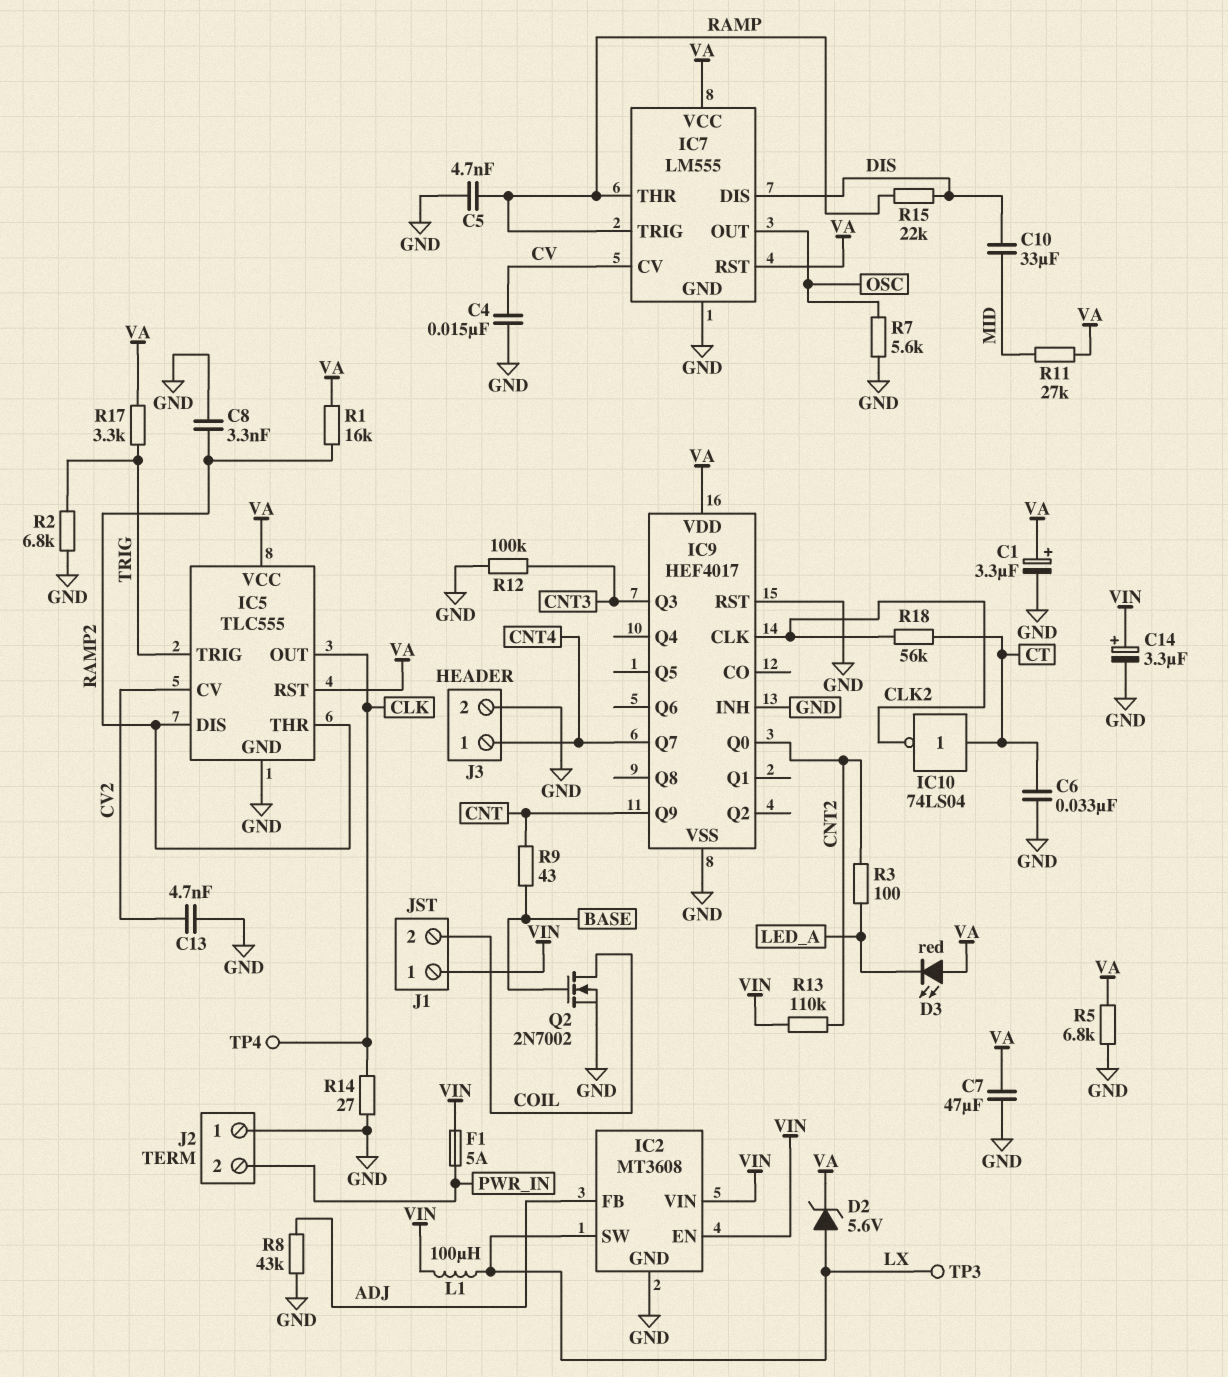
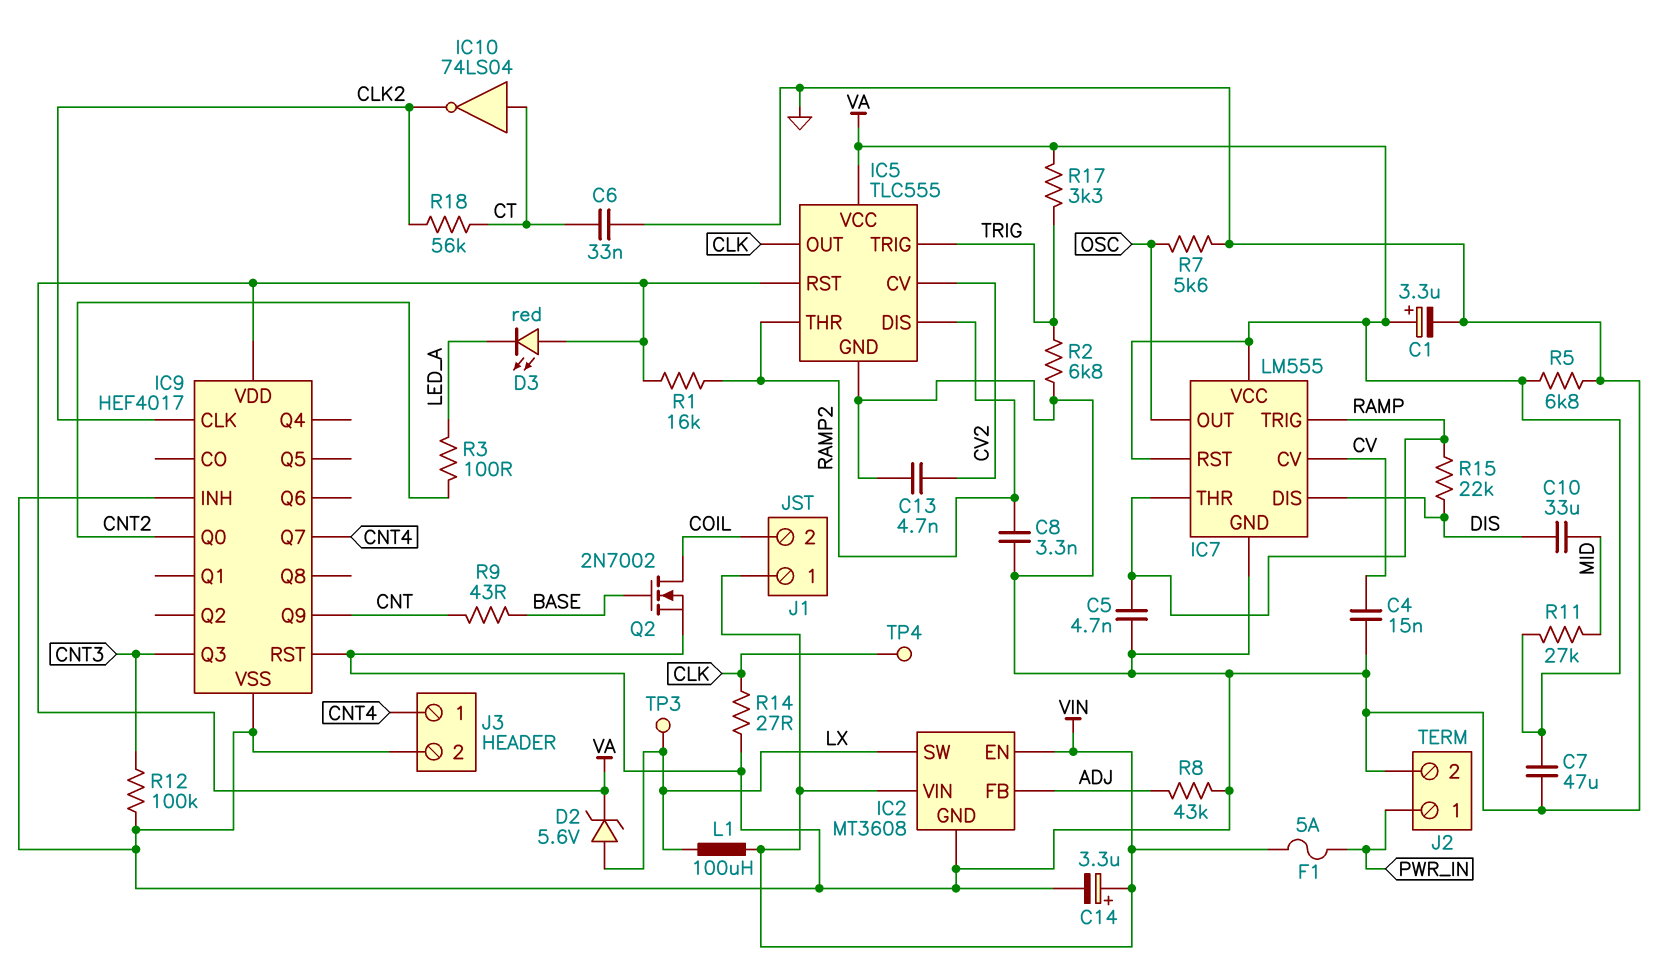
J2 pin 1: GND -> PWR_IN
J2 pin 2: PWR_IN -> GND
R13: 110k (CNT2, VIN) -> none

